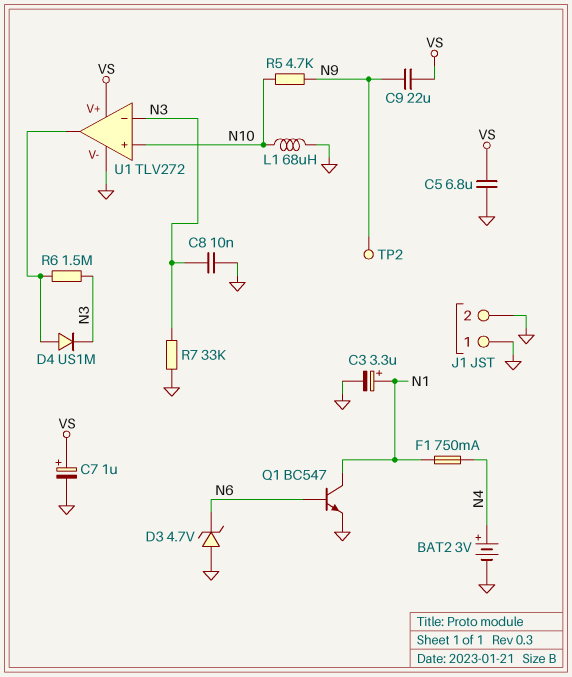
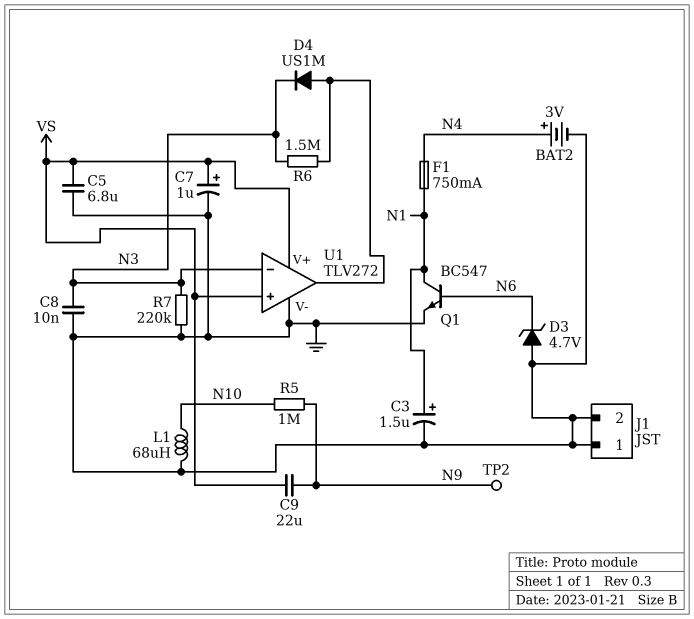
C3: 3.3uF (plus N1, minus GND) -> 1.5uF (plus N1, minus GND)
R5: 4.7k (N9, N10) -> 1M (N9, N10)
R7: 33k (GND, N3) -> 220k (GND, N3)
U1 pin in+: N10 -> VS

